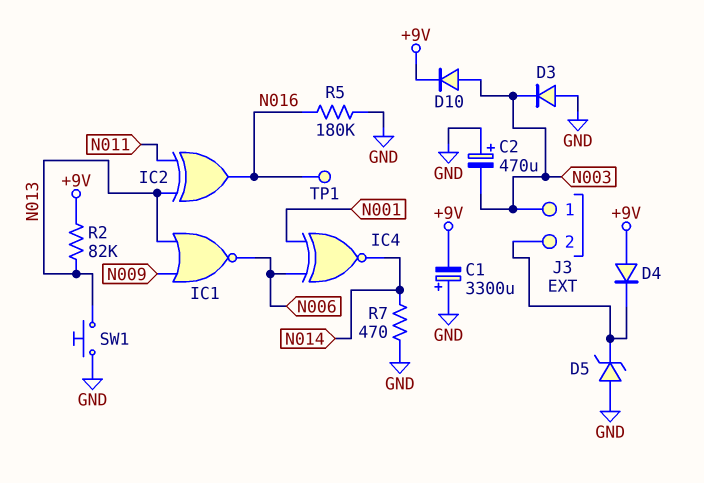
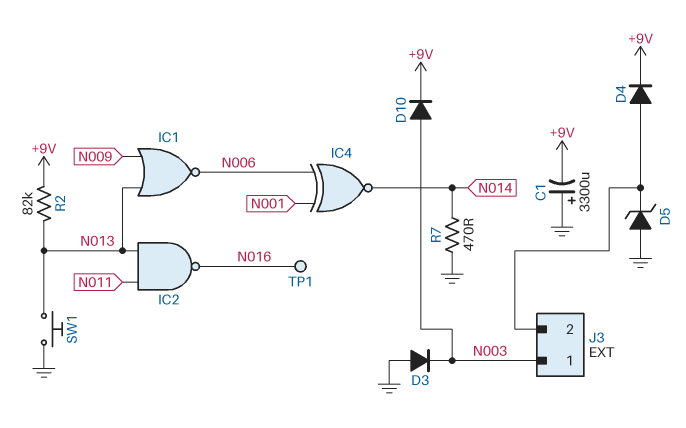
C2: 470uF (plus GND, minus N003) -> none
D4: diode (A +9V, K J3/2) -> diode (A J3/2, K +9V)
IC2: XOR (in N011, in N013, out N016) -> NAND (in N011, in N013, out N016)
R5: 180k (GND, N016) -> none

